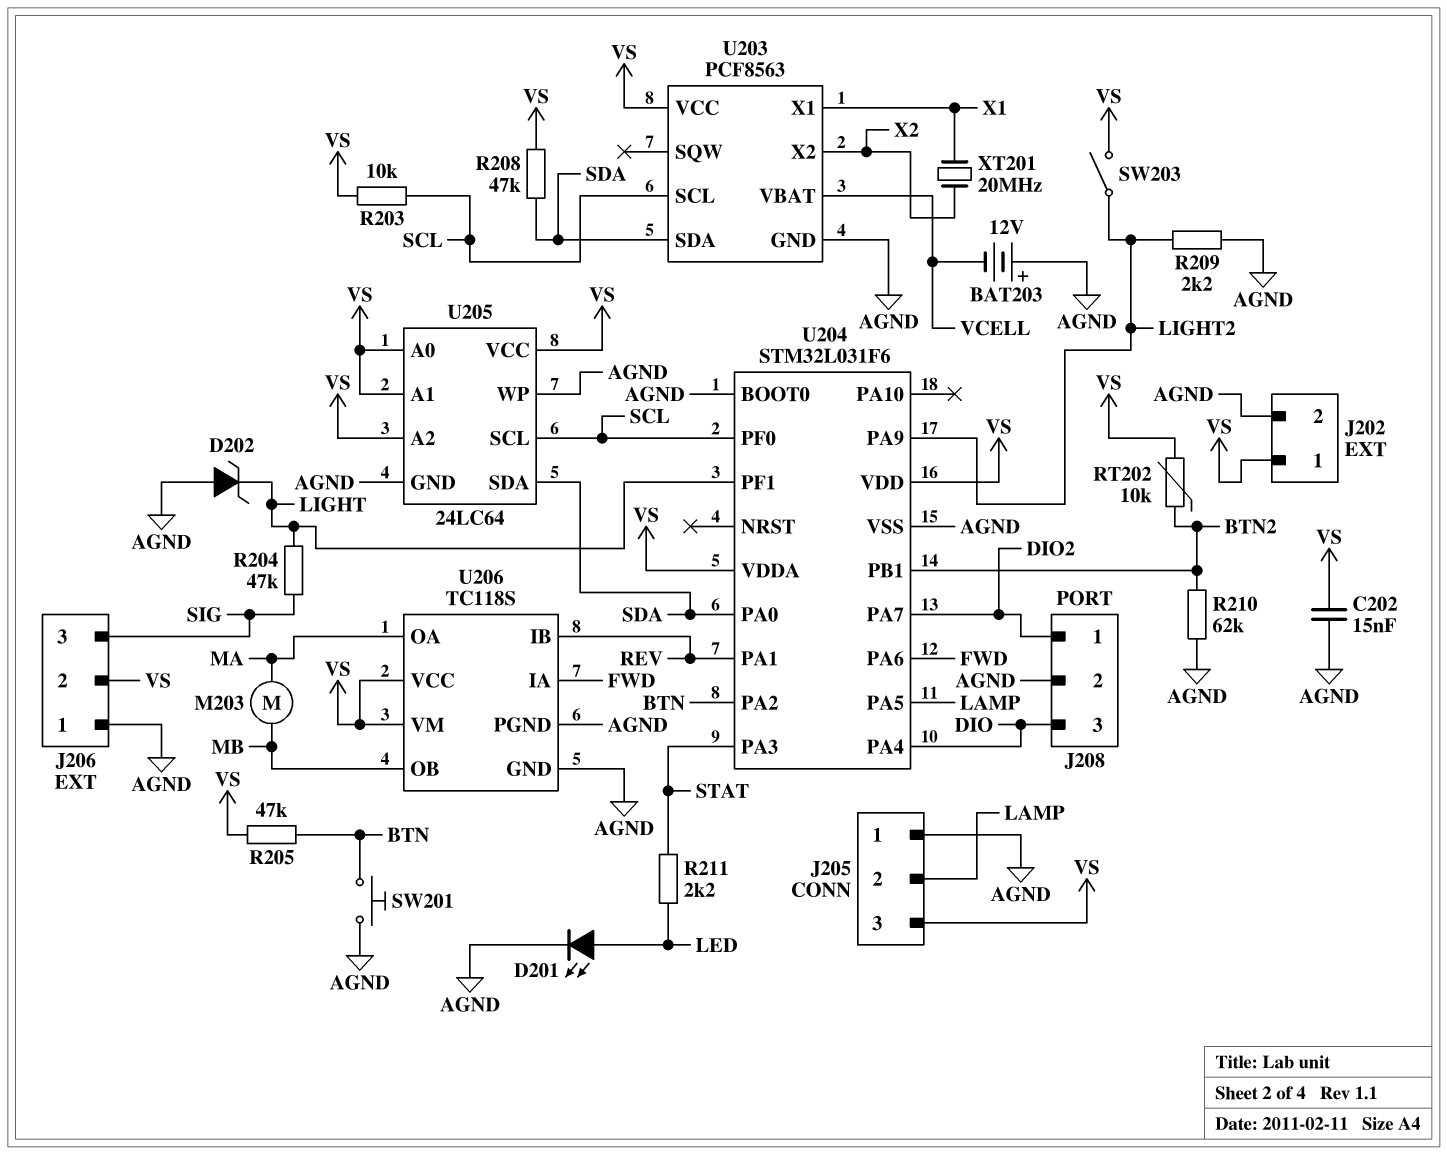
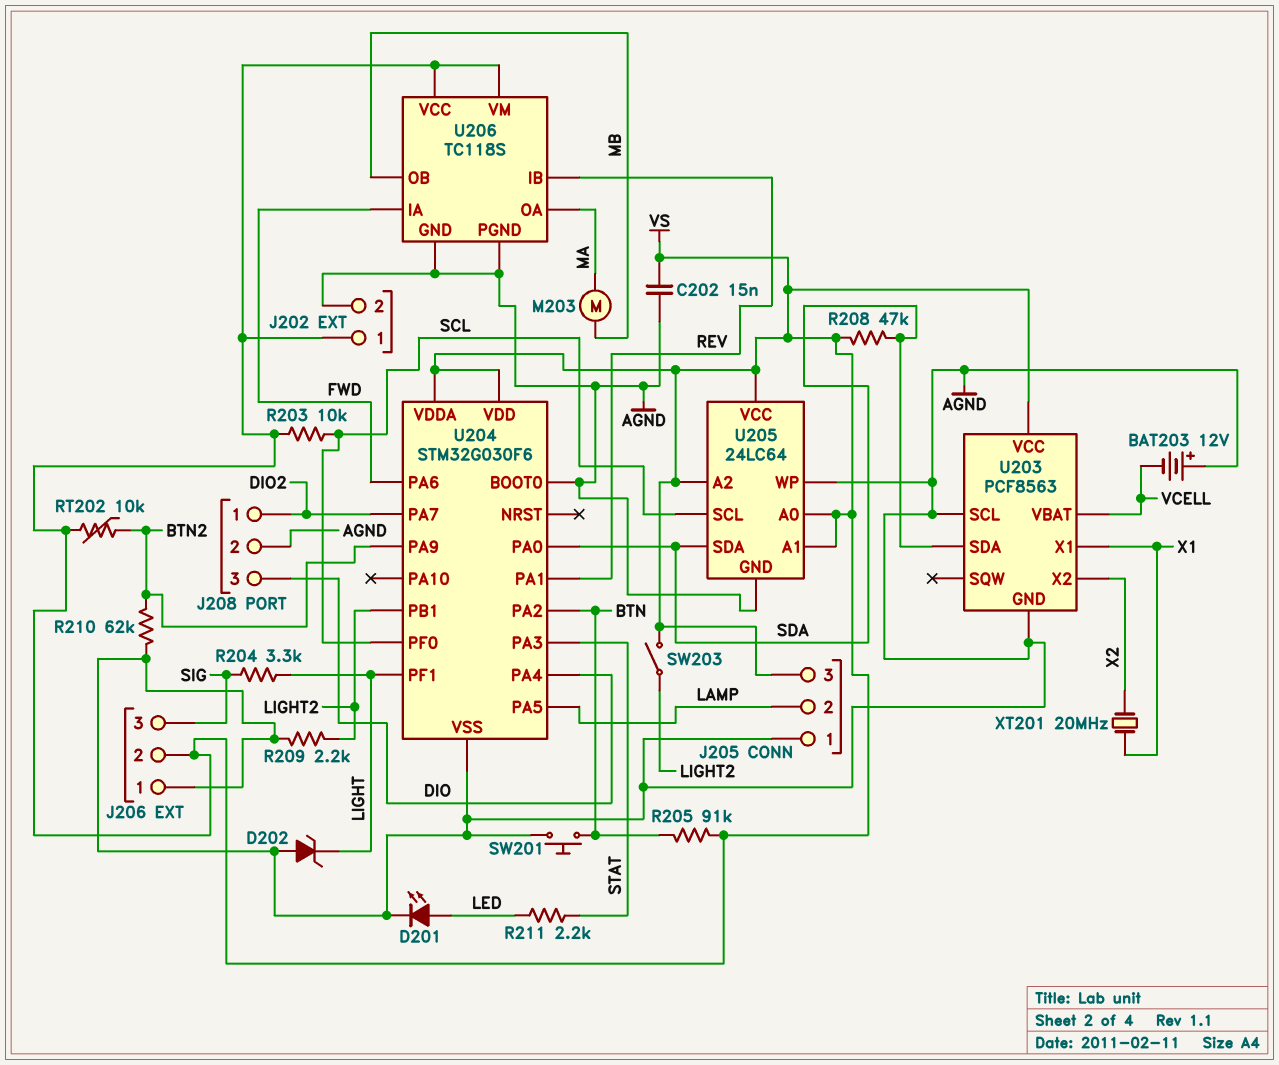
R204: 47k (LIGHT, SIG) -> 3.3k (LIGHT, SIG)
R205: 47k (BTN, VS) -> 91k (BTN, VS)
U203 pin SCL: SCL -> AGND
U204: STM32L031F6 -> STM32G030F6
U204 pin PA9: LIGHT2 -> BTN2
U204 pin PB1: BTN2 -> LIGHT2

